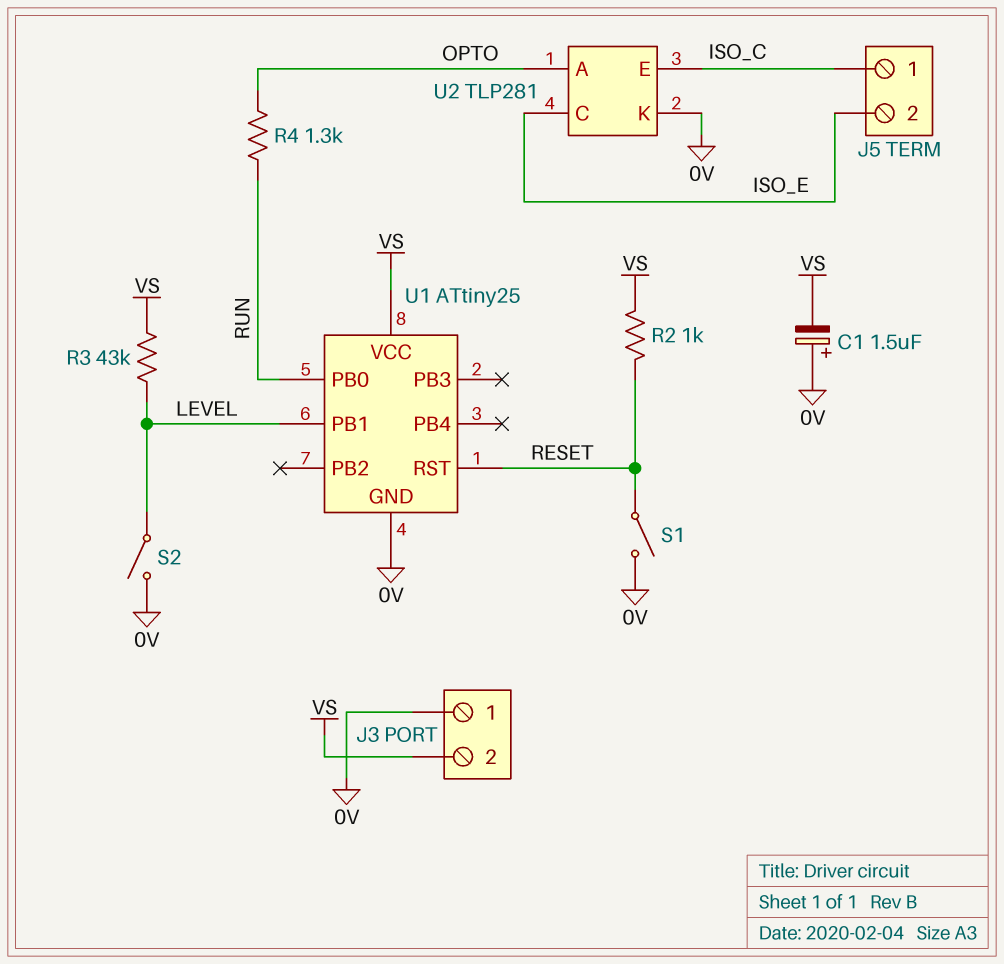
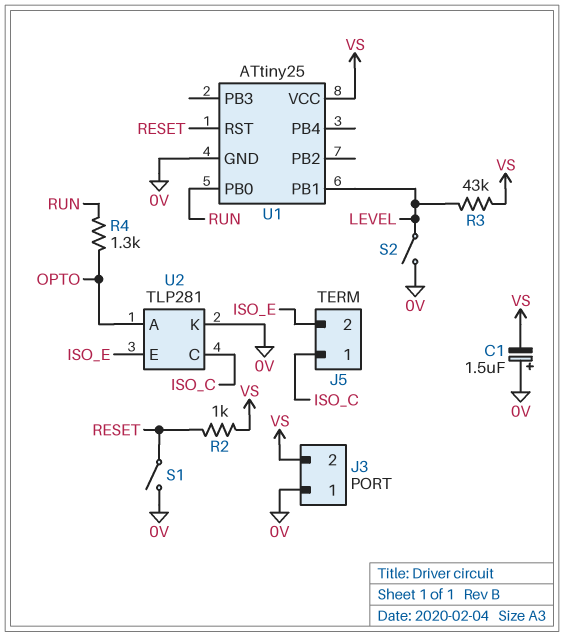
U2 pin C: ISO_E -> ISO_C
U2 pin E: ISO_C -> ISO_E

